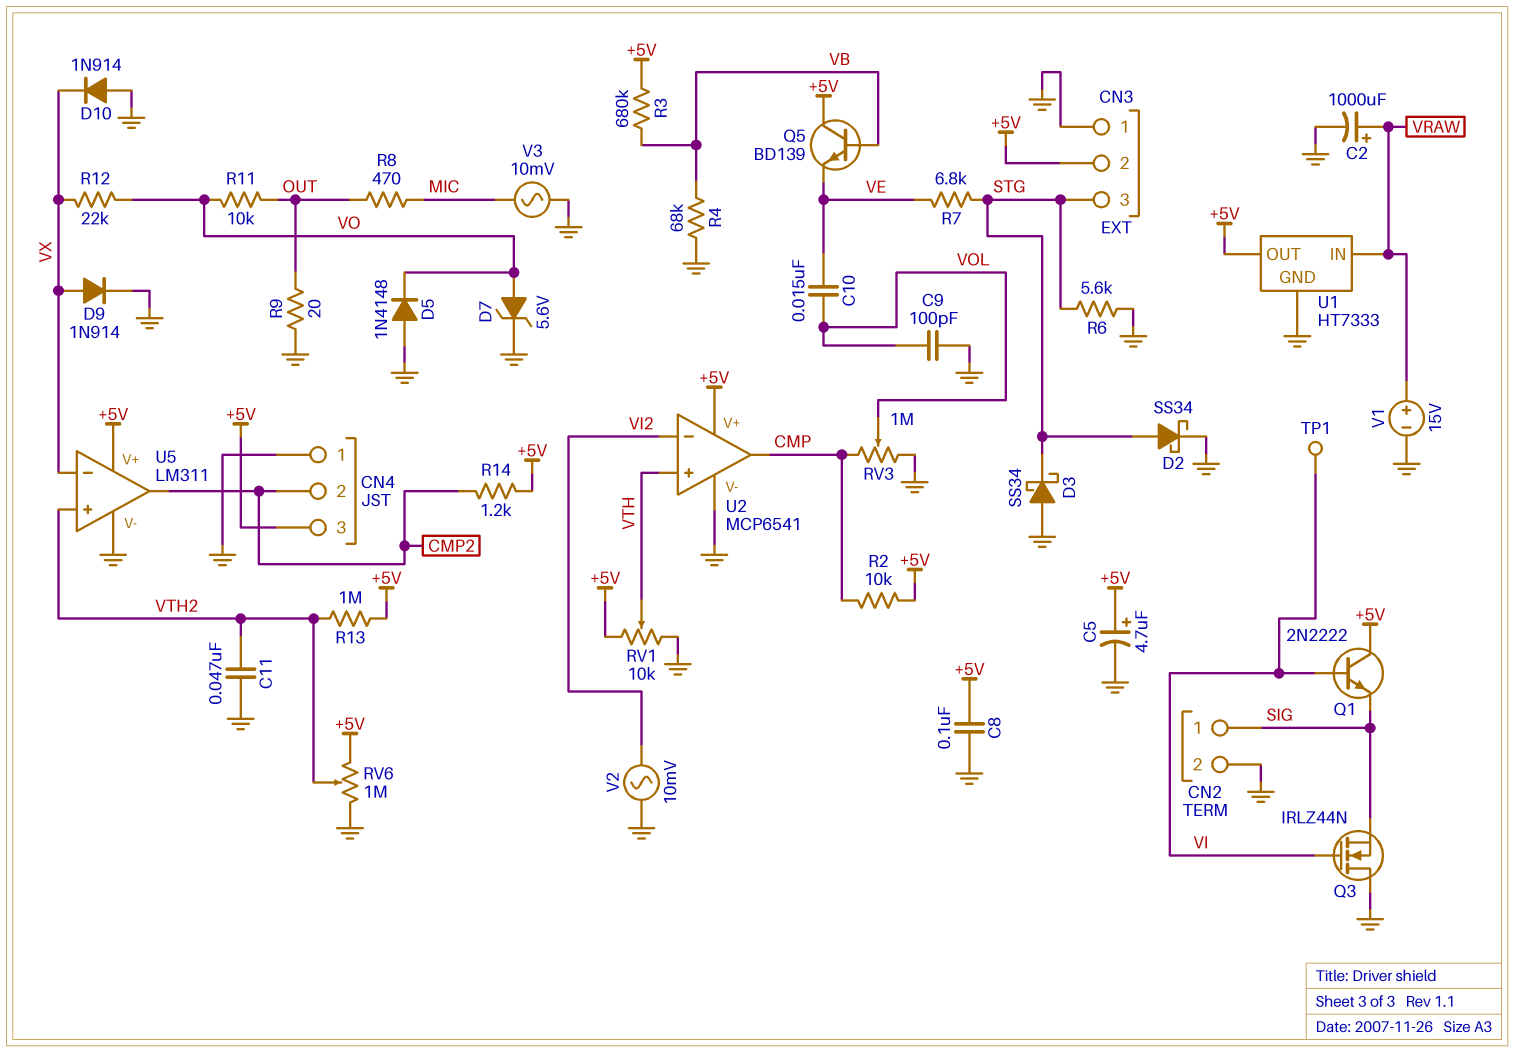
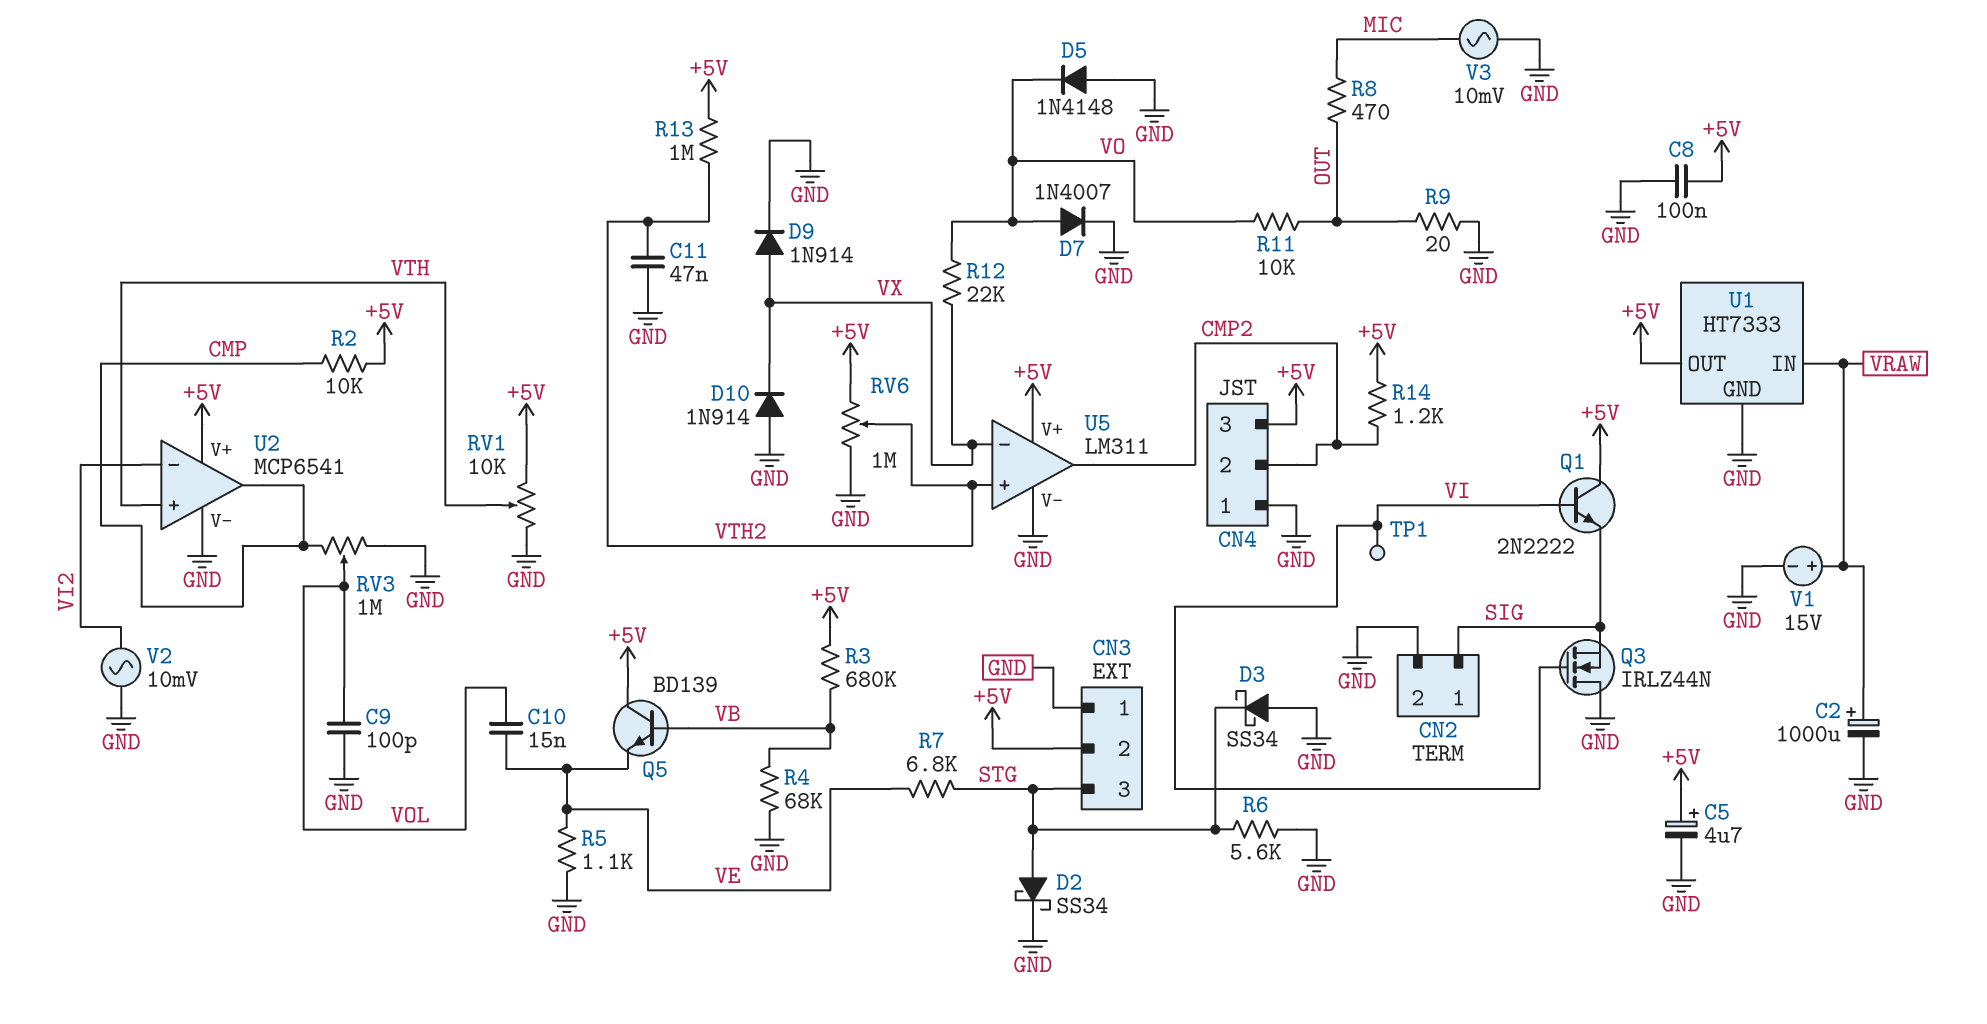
D7: zener 5.6V (A VO, K GND) -> diode 1N4007 (A VO, K GND)
R5: none -> 1.1k (GND, VE)

